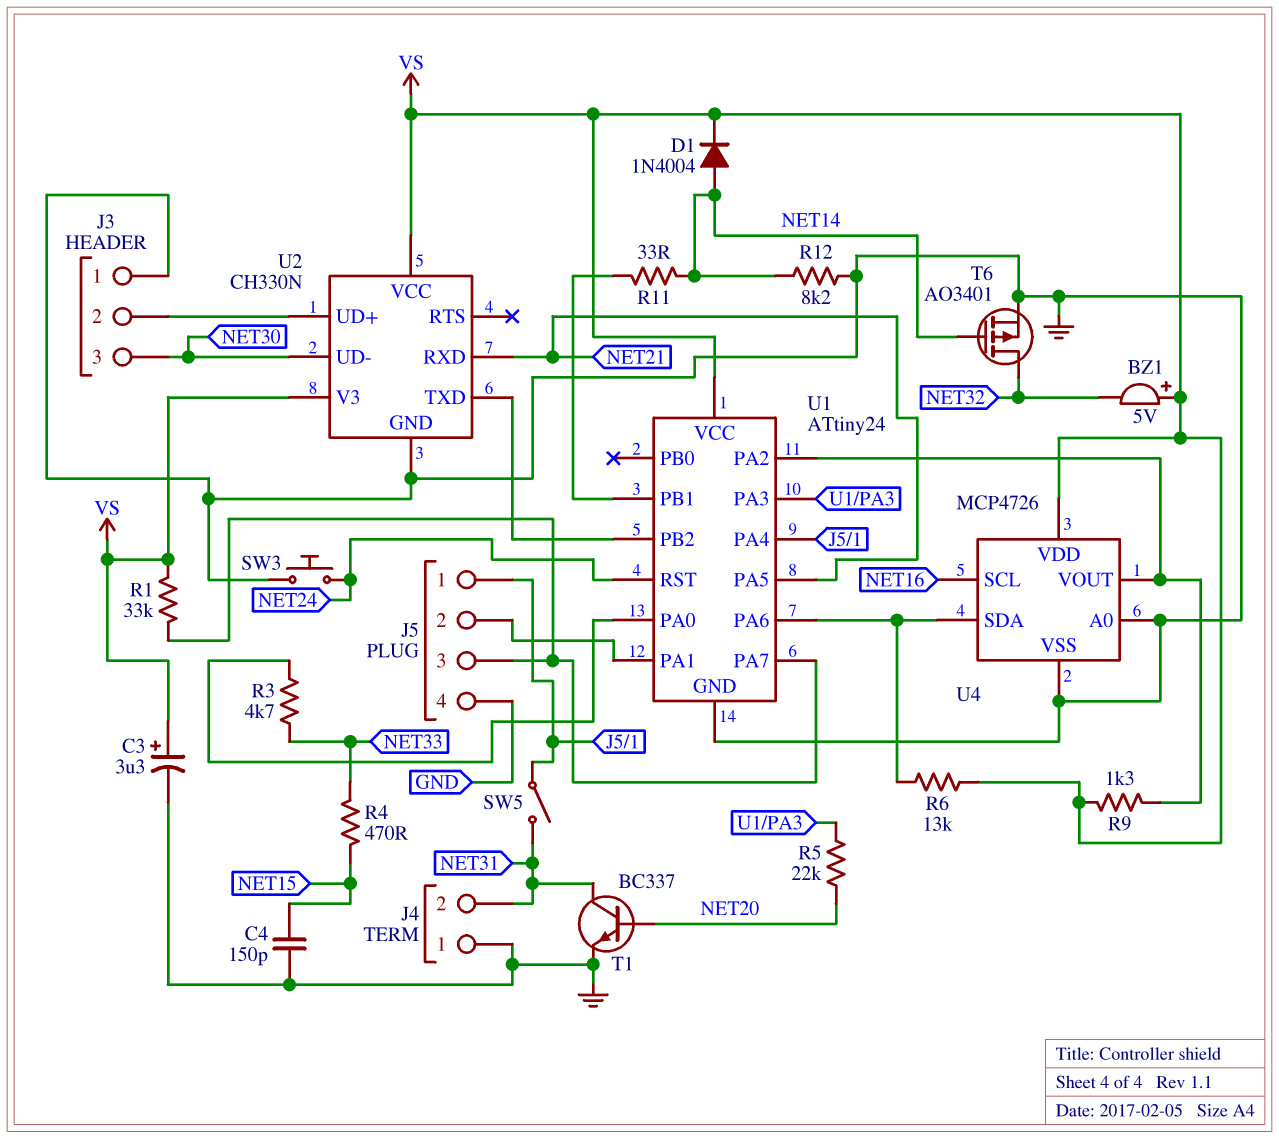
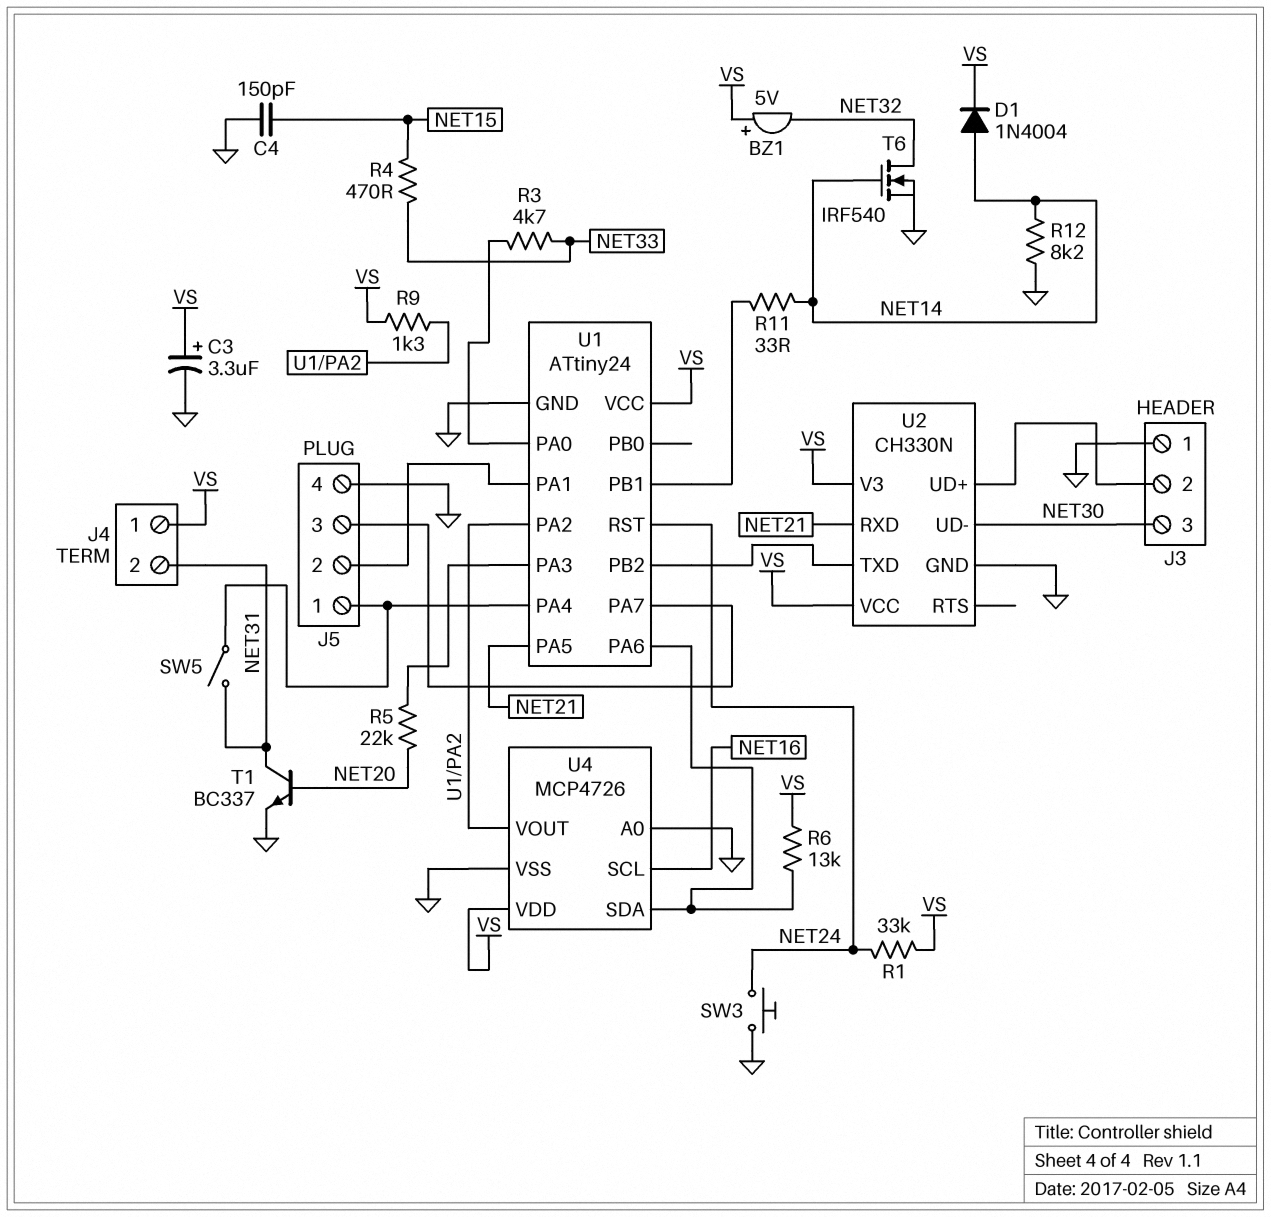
J4 pin 1: GND -> VS
R1: 33k (J5/3, VS) -> 33k (NET24, VS)
T6: PMOS AO3401 (G NET14, D NET32, S GND) -> NMOS IRF540 (G NET14, D NET32, S GND)

